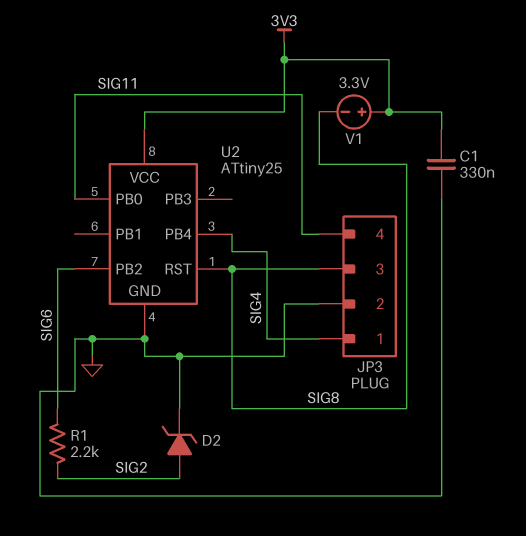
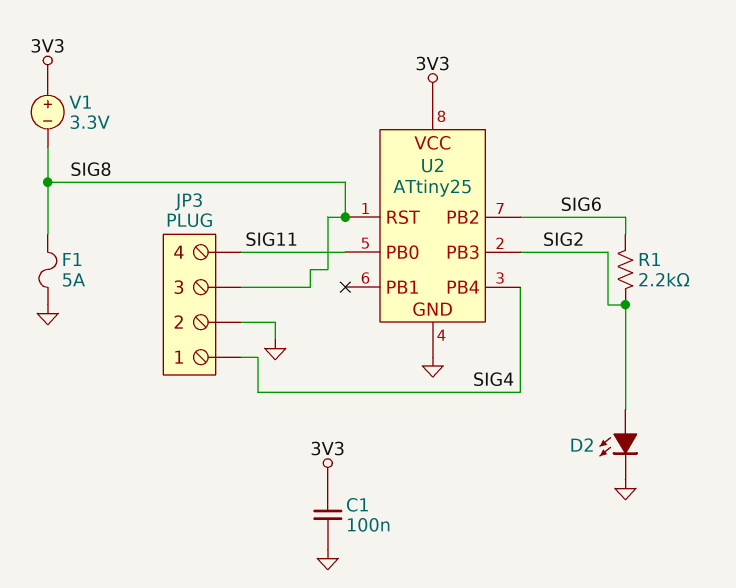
C1: 330nF (3V3, GND) -> 100nF (3V3, GND)
D2: zener (A SIG2, K GND) -> LED (A SIG2, K GND)
F1: none -> 5A (GND, SIG8)
U2 pin PB3: none -> SIG2

